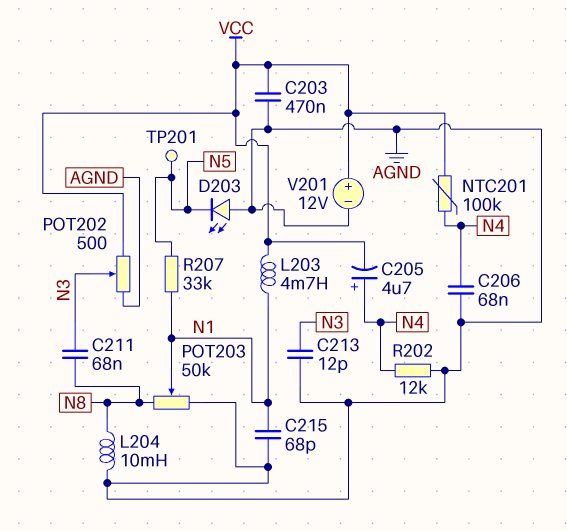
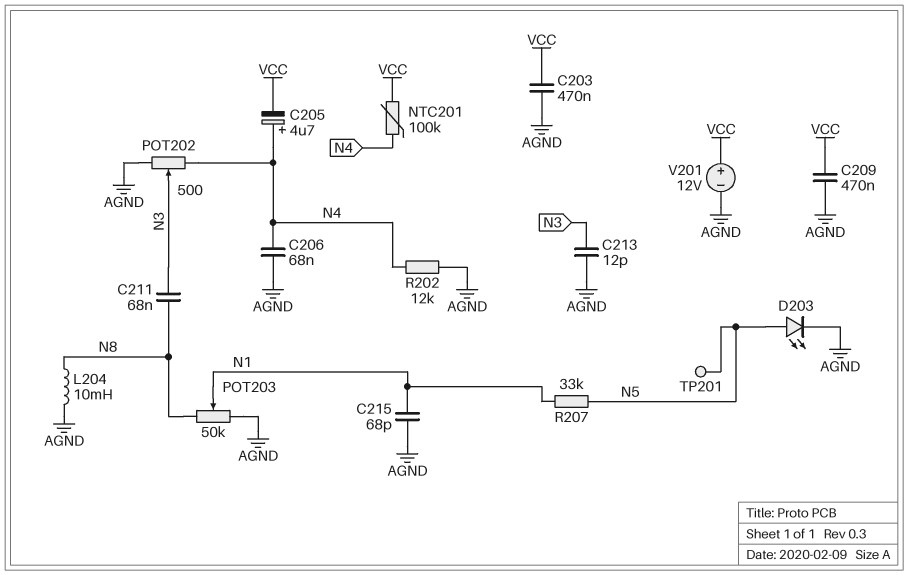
C209: none -> 470nF (AGND, VCC)
D203: LED (A AGND, K N5) -> LED (A N5, K AGND)
L203: 4.7mH (N1, VCC) -> none
POT202: 500 (AGND, VCC, wiper N3) -> 500 (AGND, N4, wiper N3)

